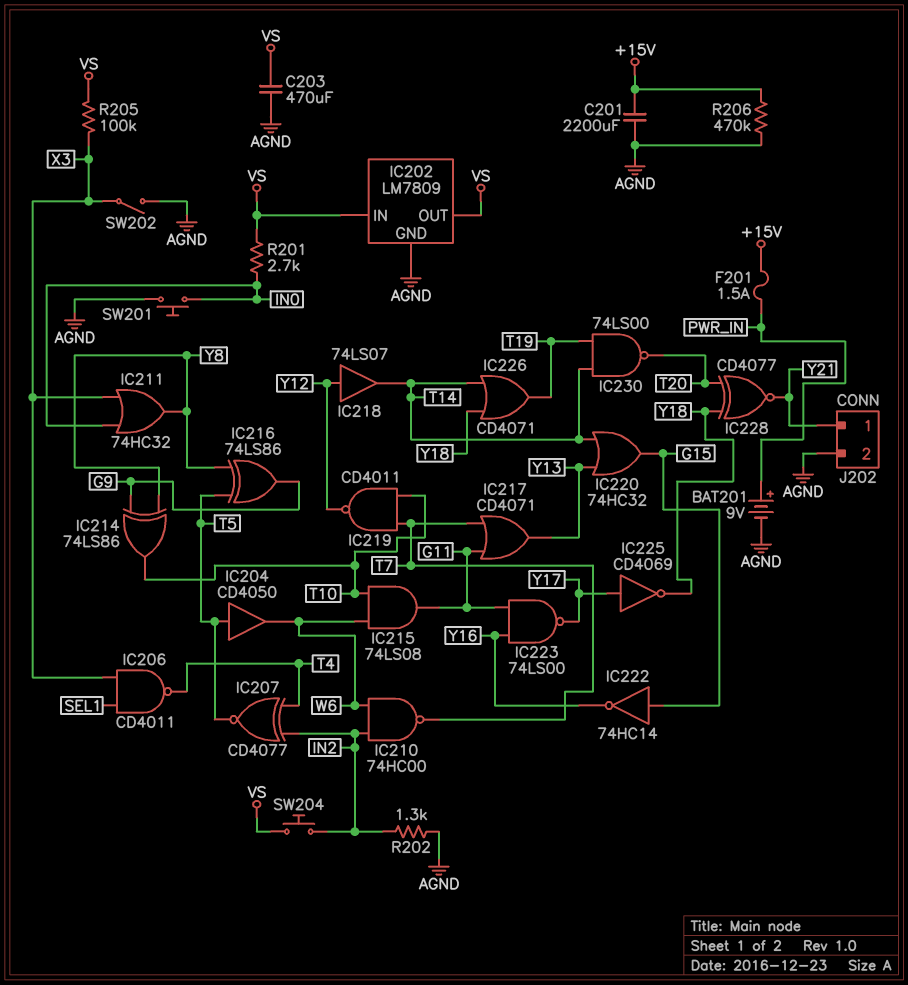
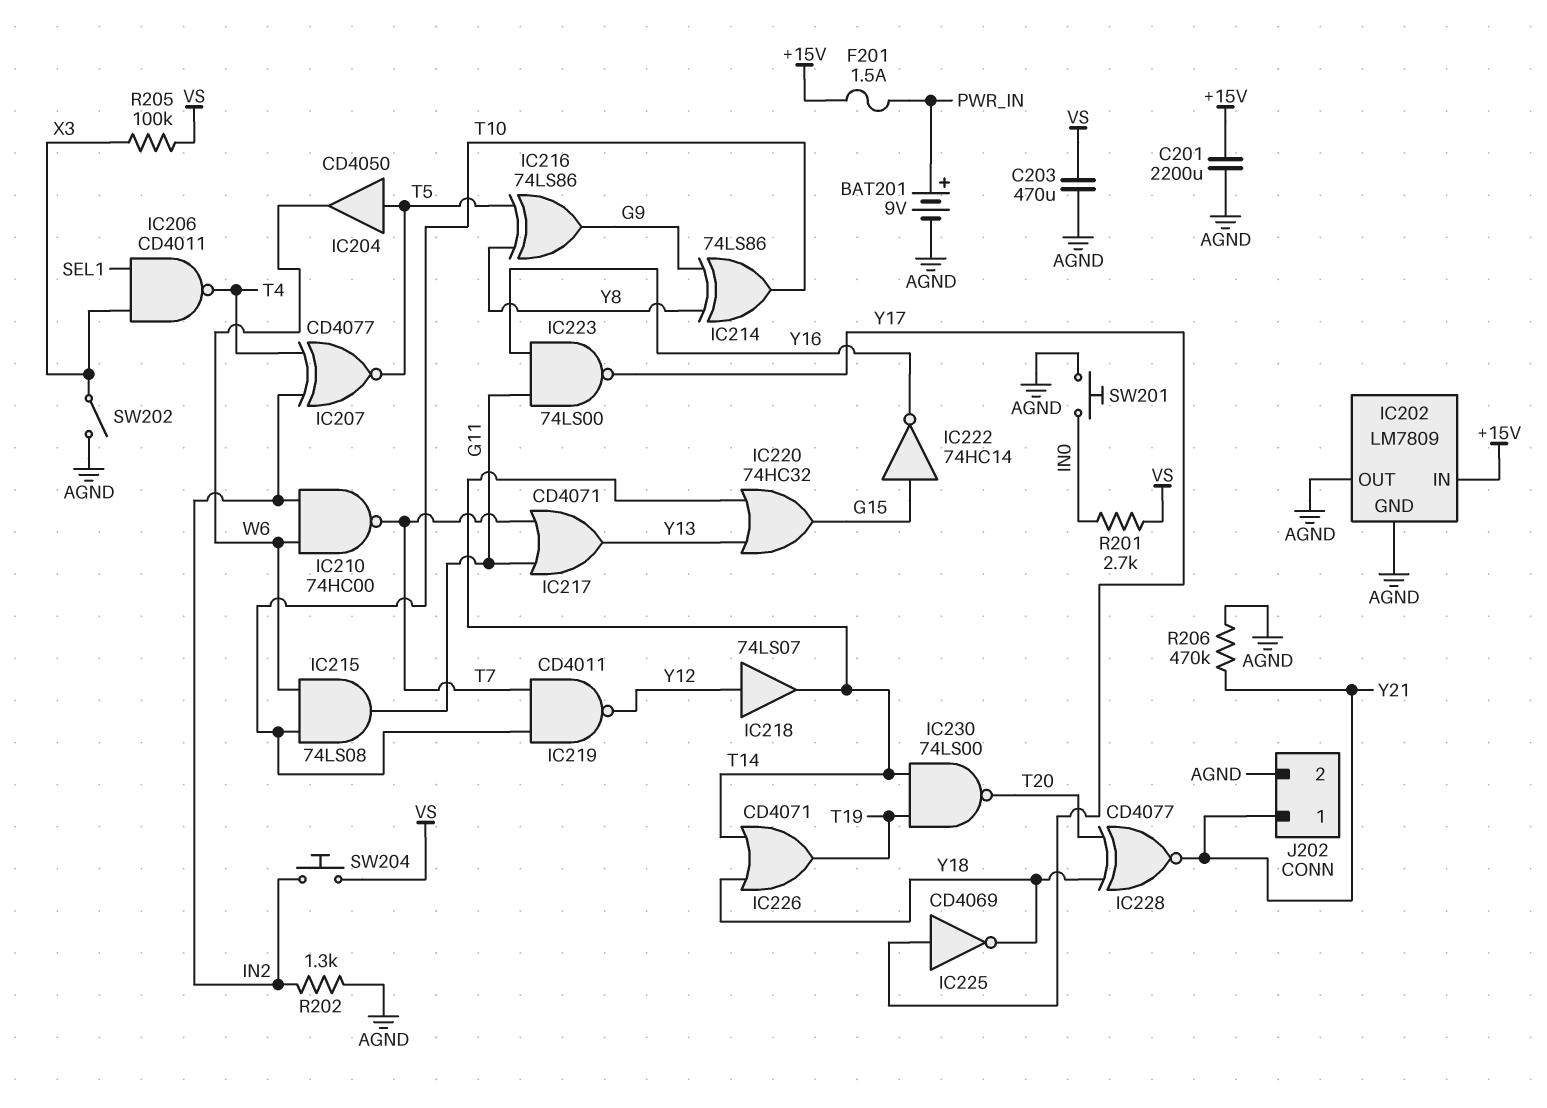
IC202 pin IN: VS -> +15V
IC202 pin OUT: VS -> AGND
IC211: OR 74HC32 (in IN0, in X3, out Y8) -> none
R206: 470k (+15V, AGND) -> 470k (AGND, Y21)

